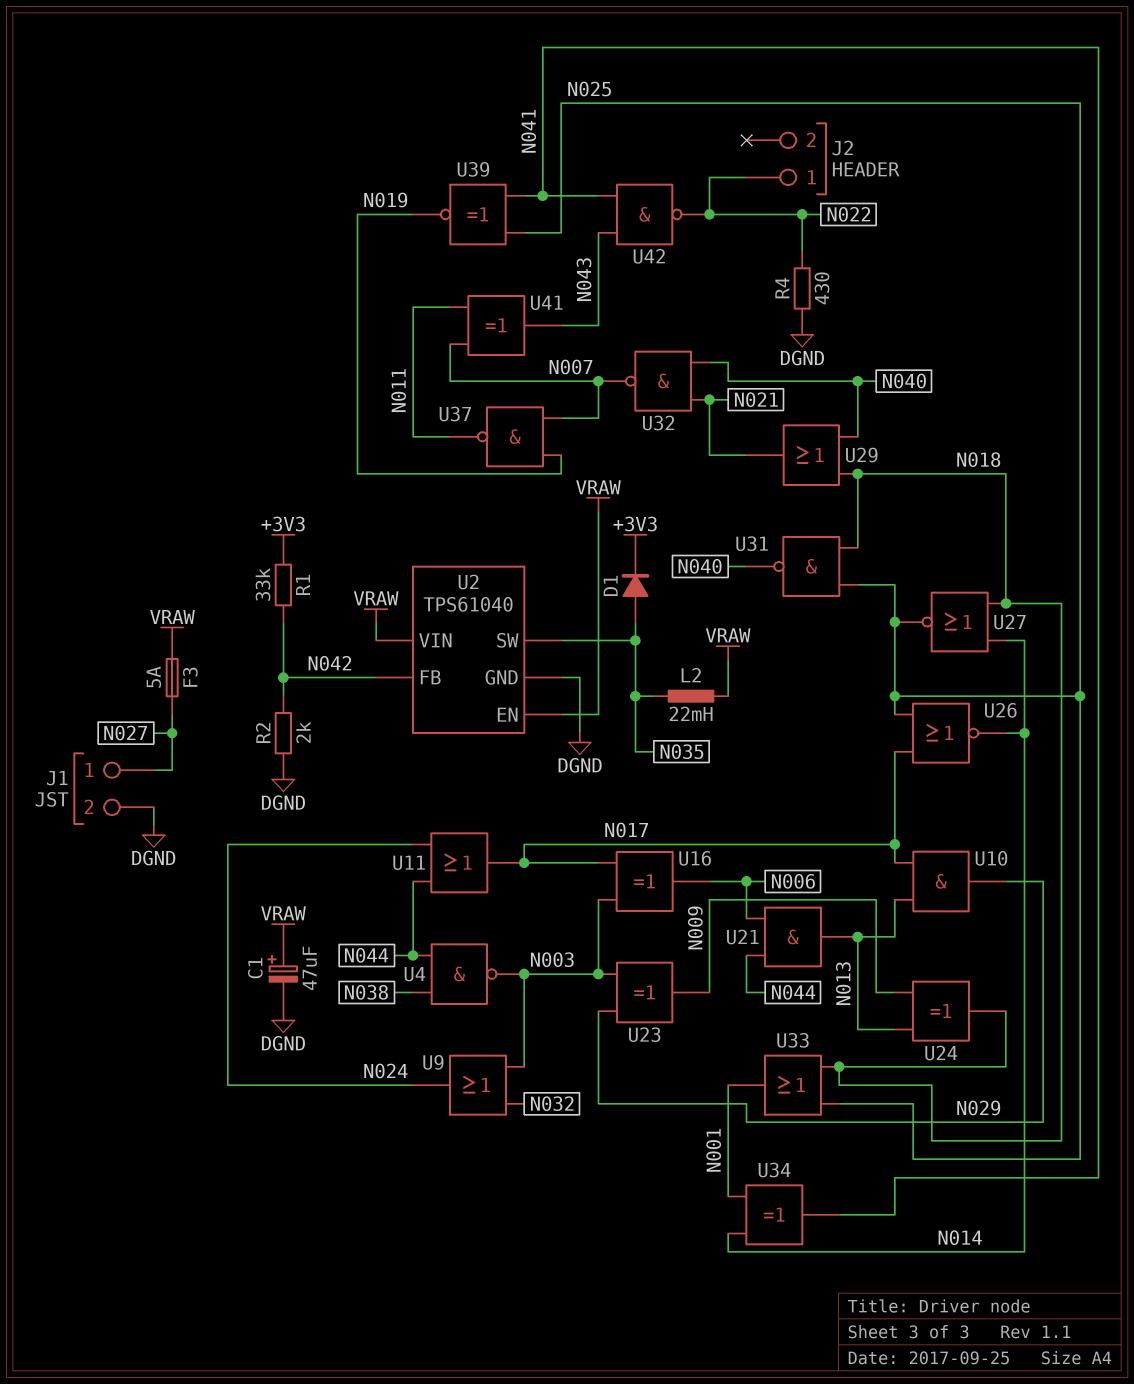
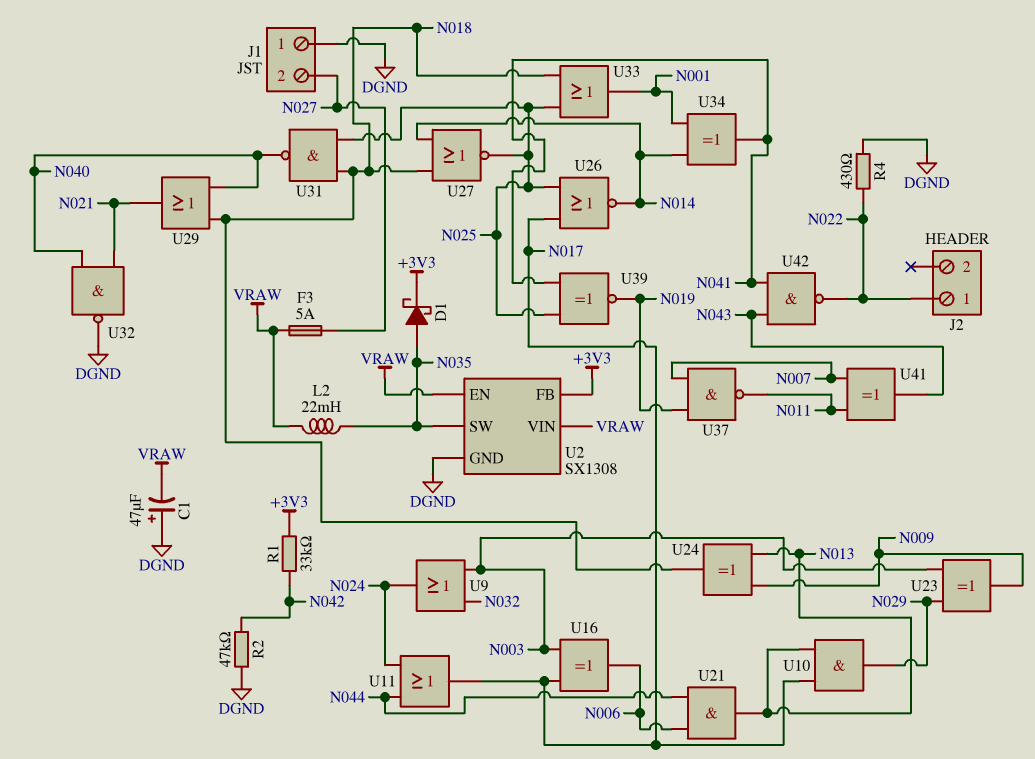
C1: 47uF (plus VRAW, minus DGND) -> 47uF (plus DGND, minus VRAW)
D1: diode (A N035, K +3V3) -> schottky (A N035, K +3V3)
J1 pin 1: N027 -> DGND
J1 pin 2: DGND -> N027
R2: 2k (DGND, N042) -> 47k (DGND, N042)
U2: TPS61040 -> SX1308
U2 pin FB: N042 -> +3V3
U4: NAND (in N038, in N044, out N003) -> none
U32: NAND (in N021, in N040, out N007) -> NAND (in N021, in N040, out DGND)

